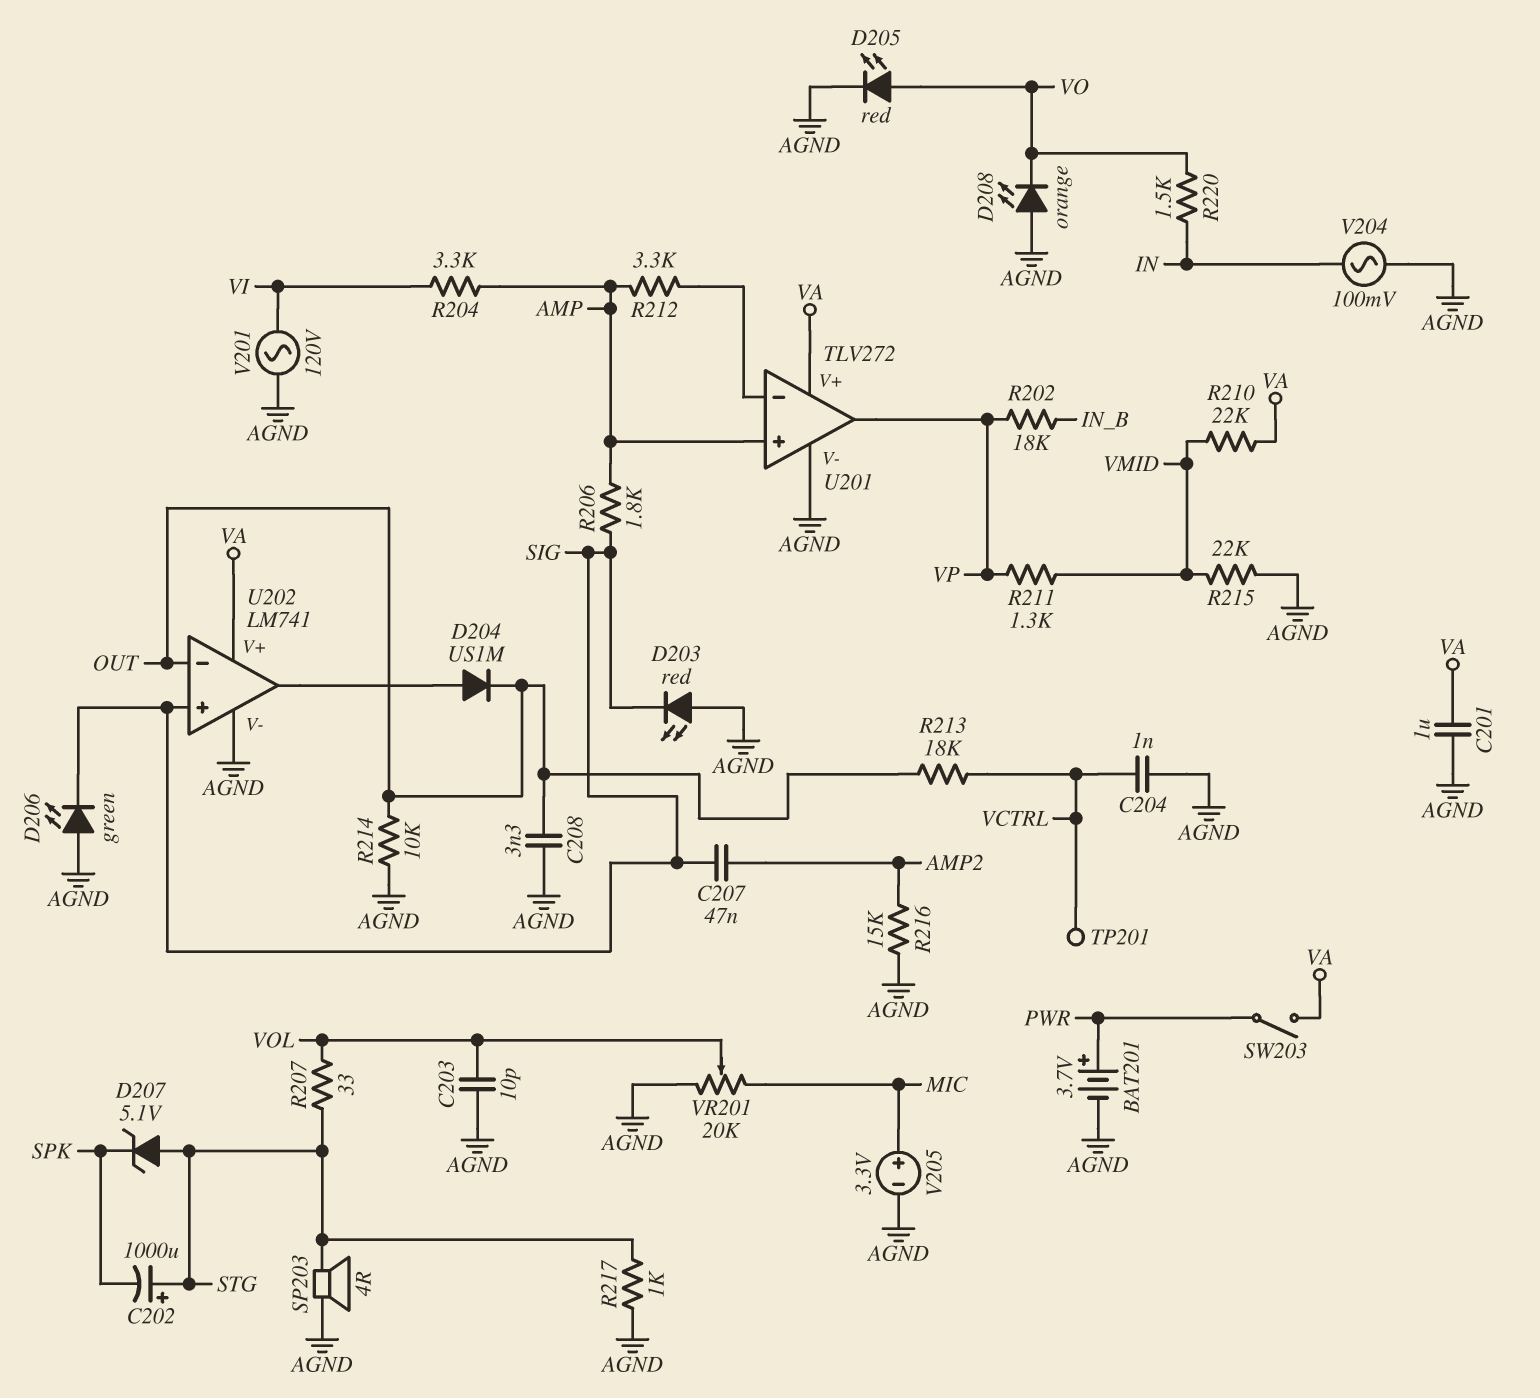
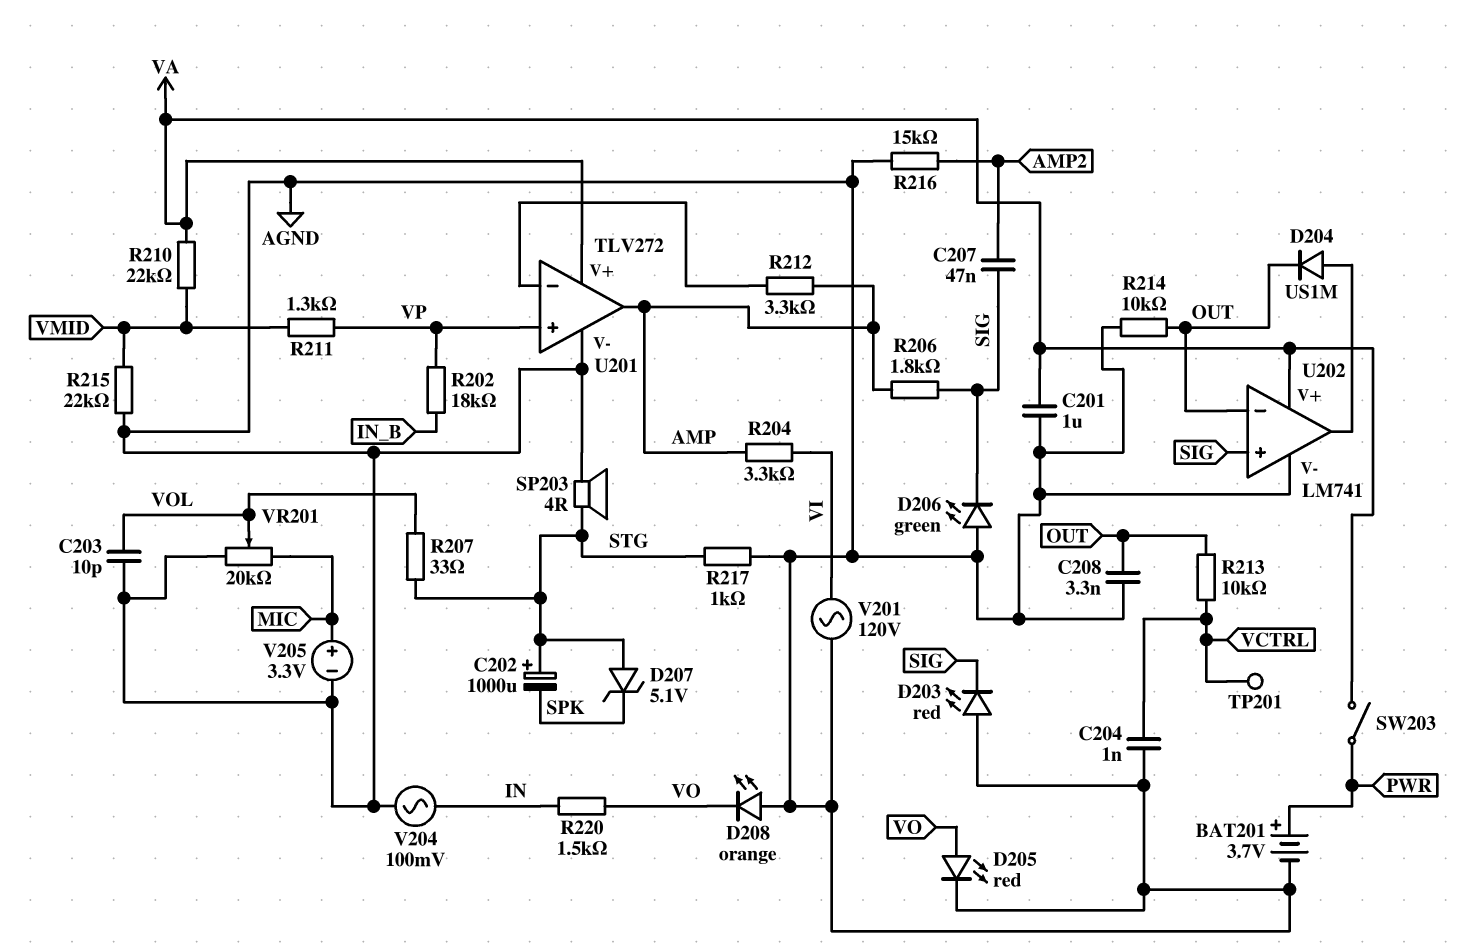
R213: 18k (OUT, VCTRL) -> 10k (OUT, VCTRL)
U201 pin in+: AMP -> VP
U201 pin out: VP -> AMP

